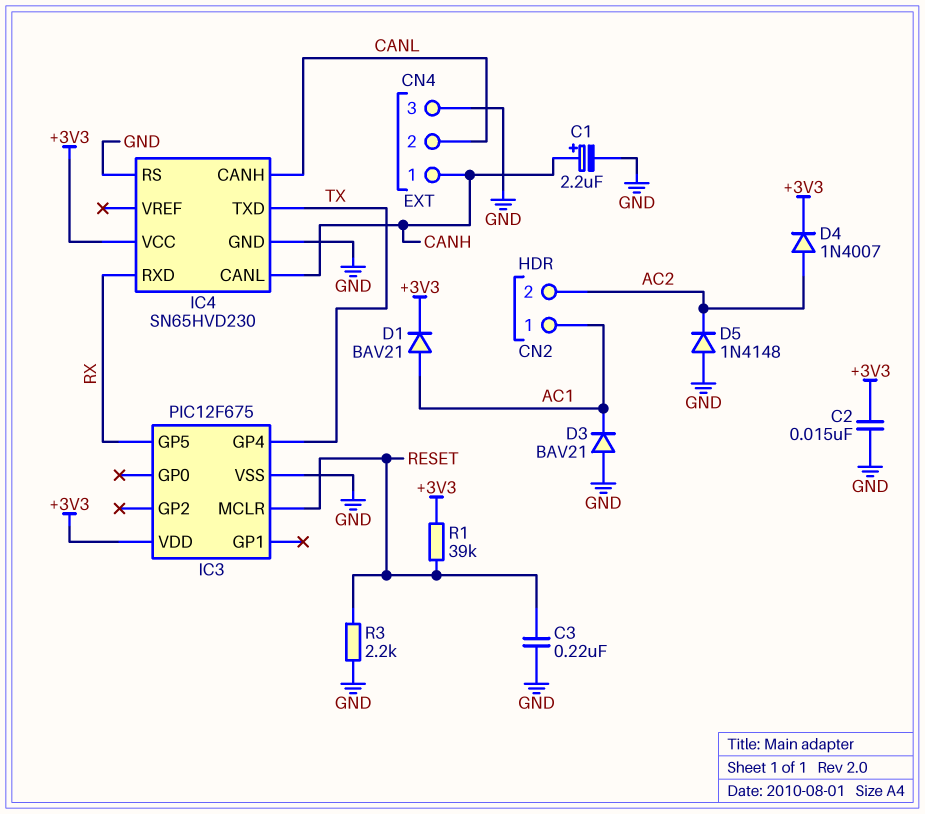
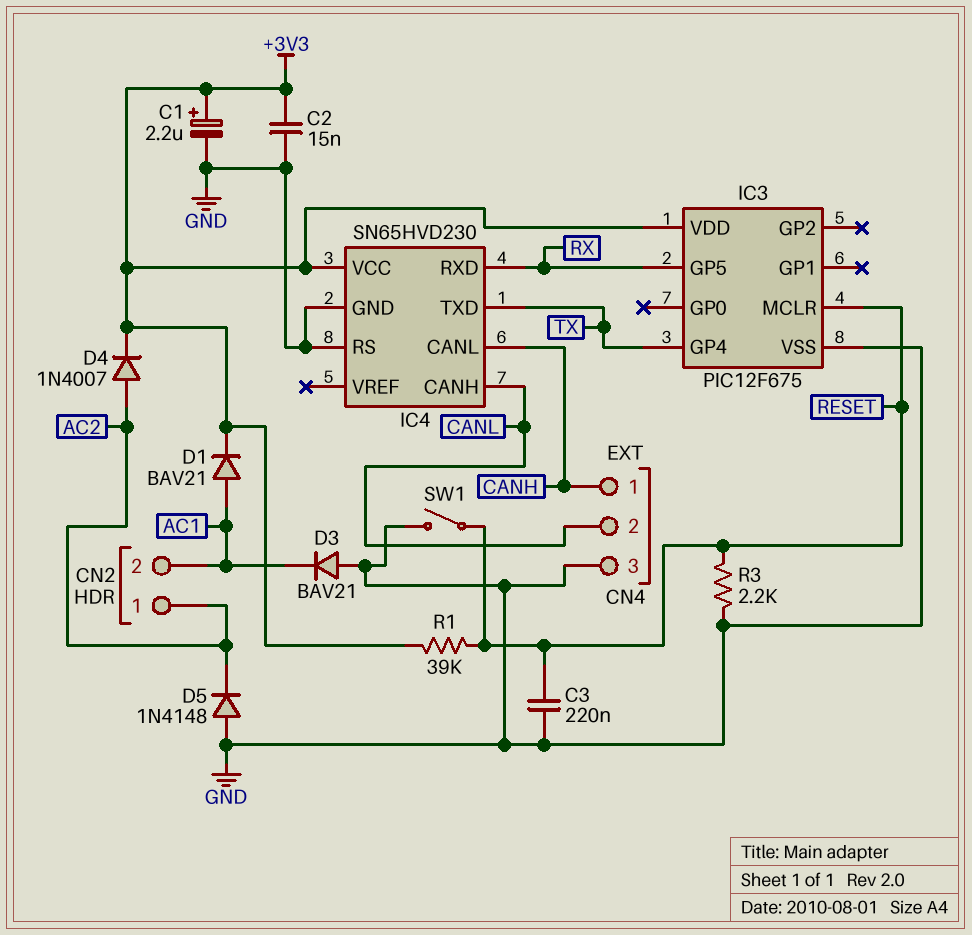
C1: 2.2uF (plus CANH, minus GND) -> 2.2uF (plus +3V3, minus GND)
CN2 pin 1: AC1 -> AC2
CN2 pin 2: AC2 -> AC1
SW1: none -> switch (GND, RESET)

